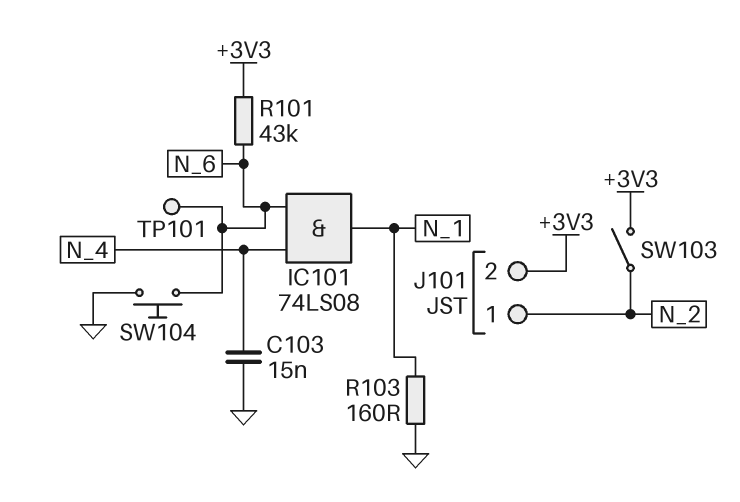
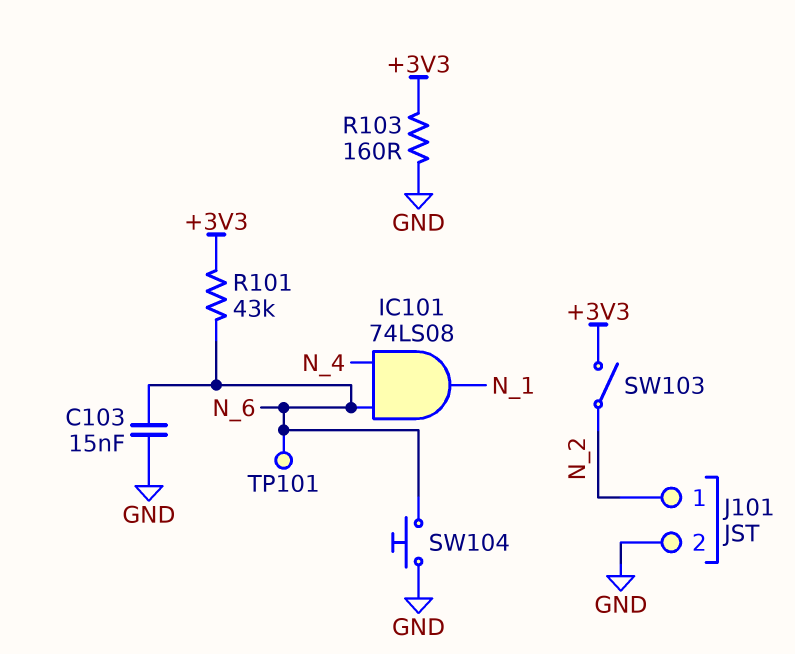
C103: 15nF (GND, N_4) -> 15nF (GND, N_6)
J101 pin 2: +3V3 -> GND
R103: 160 (GND, N_1) -> 160 (+3V3, GND)

